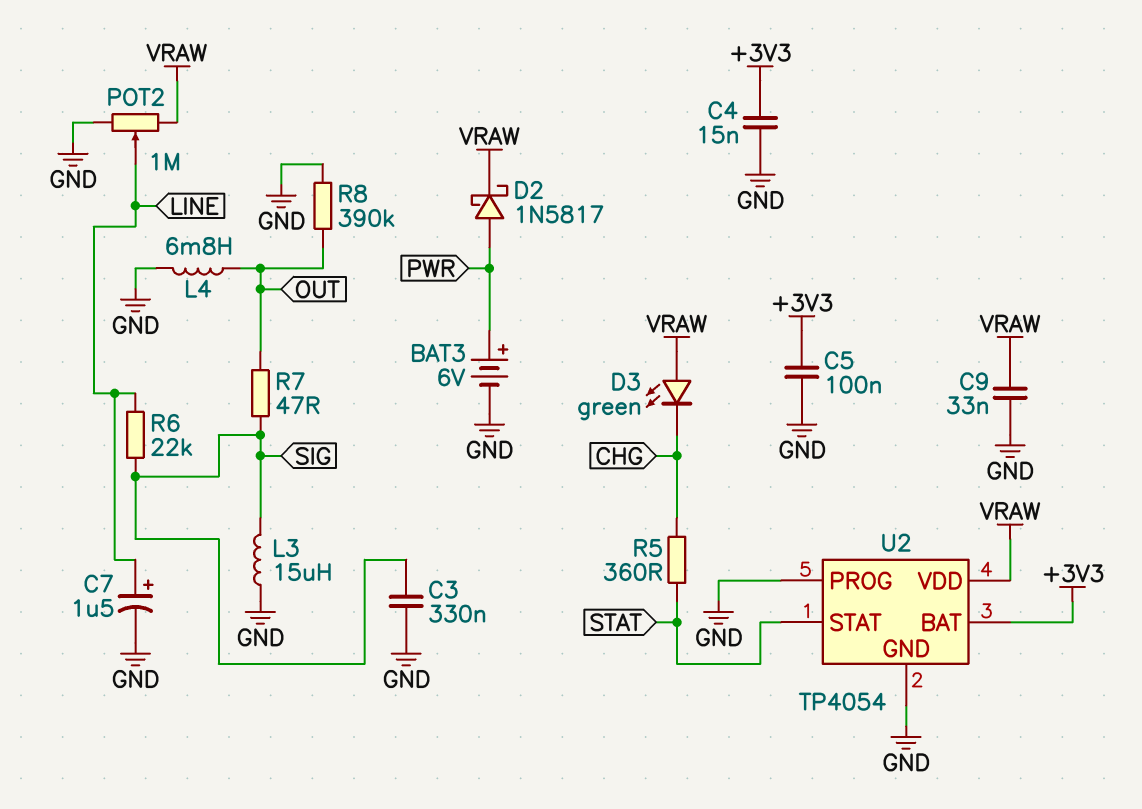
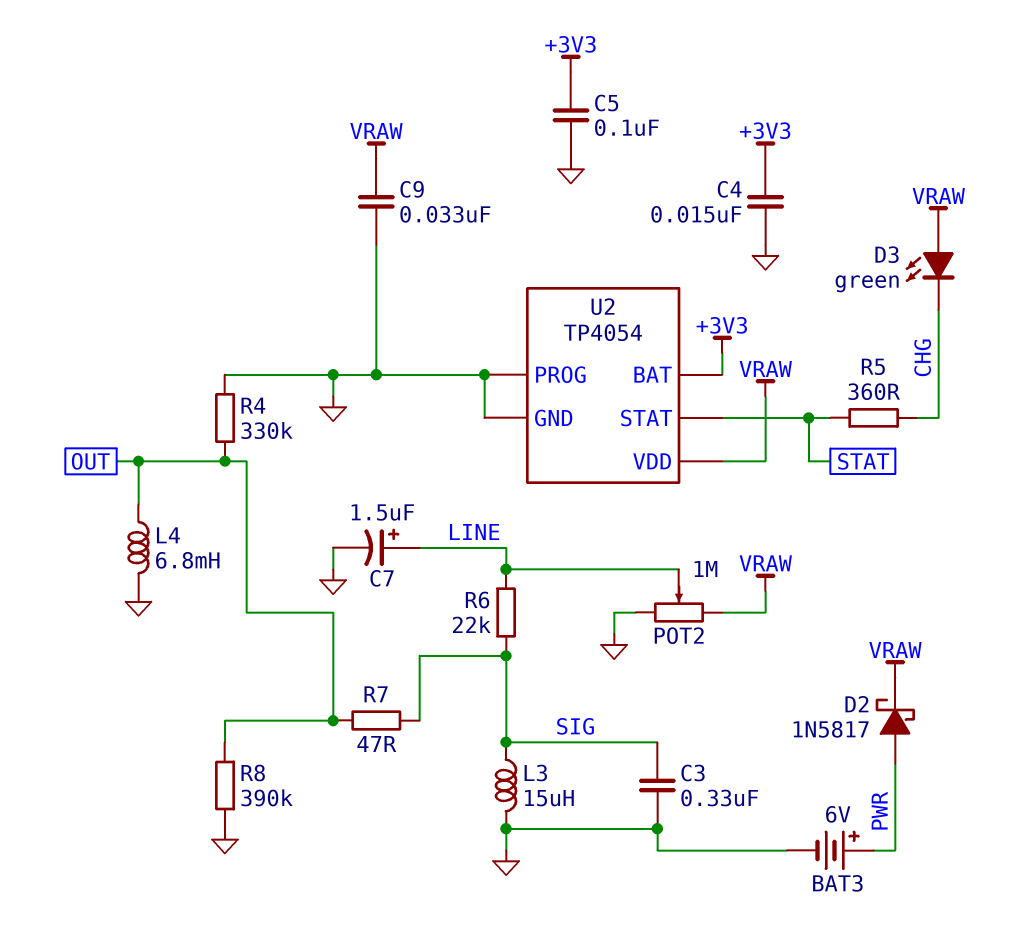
R4: none -> 330k (GND, OUT)

